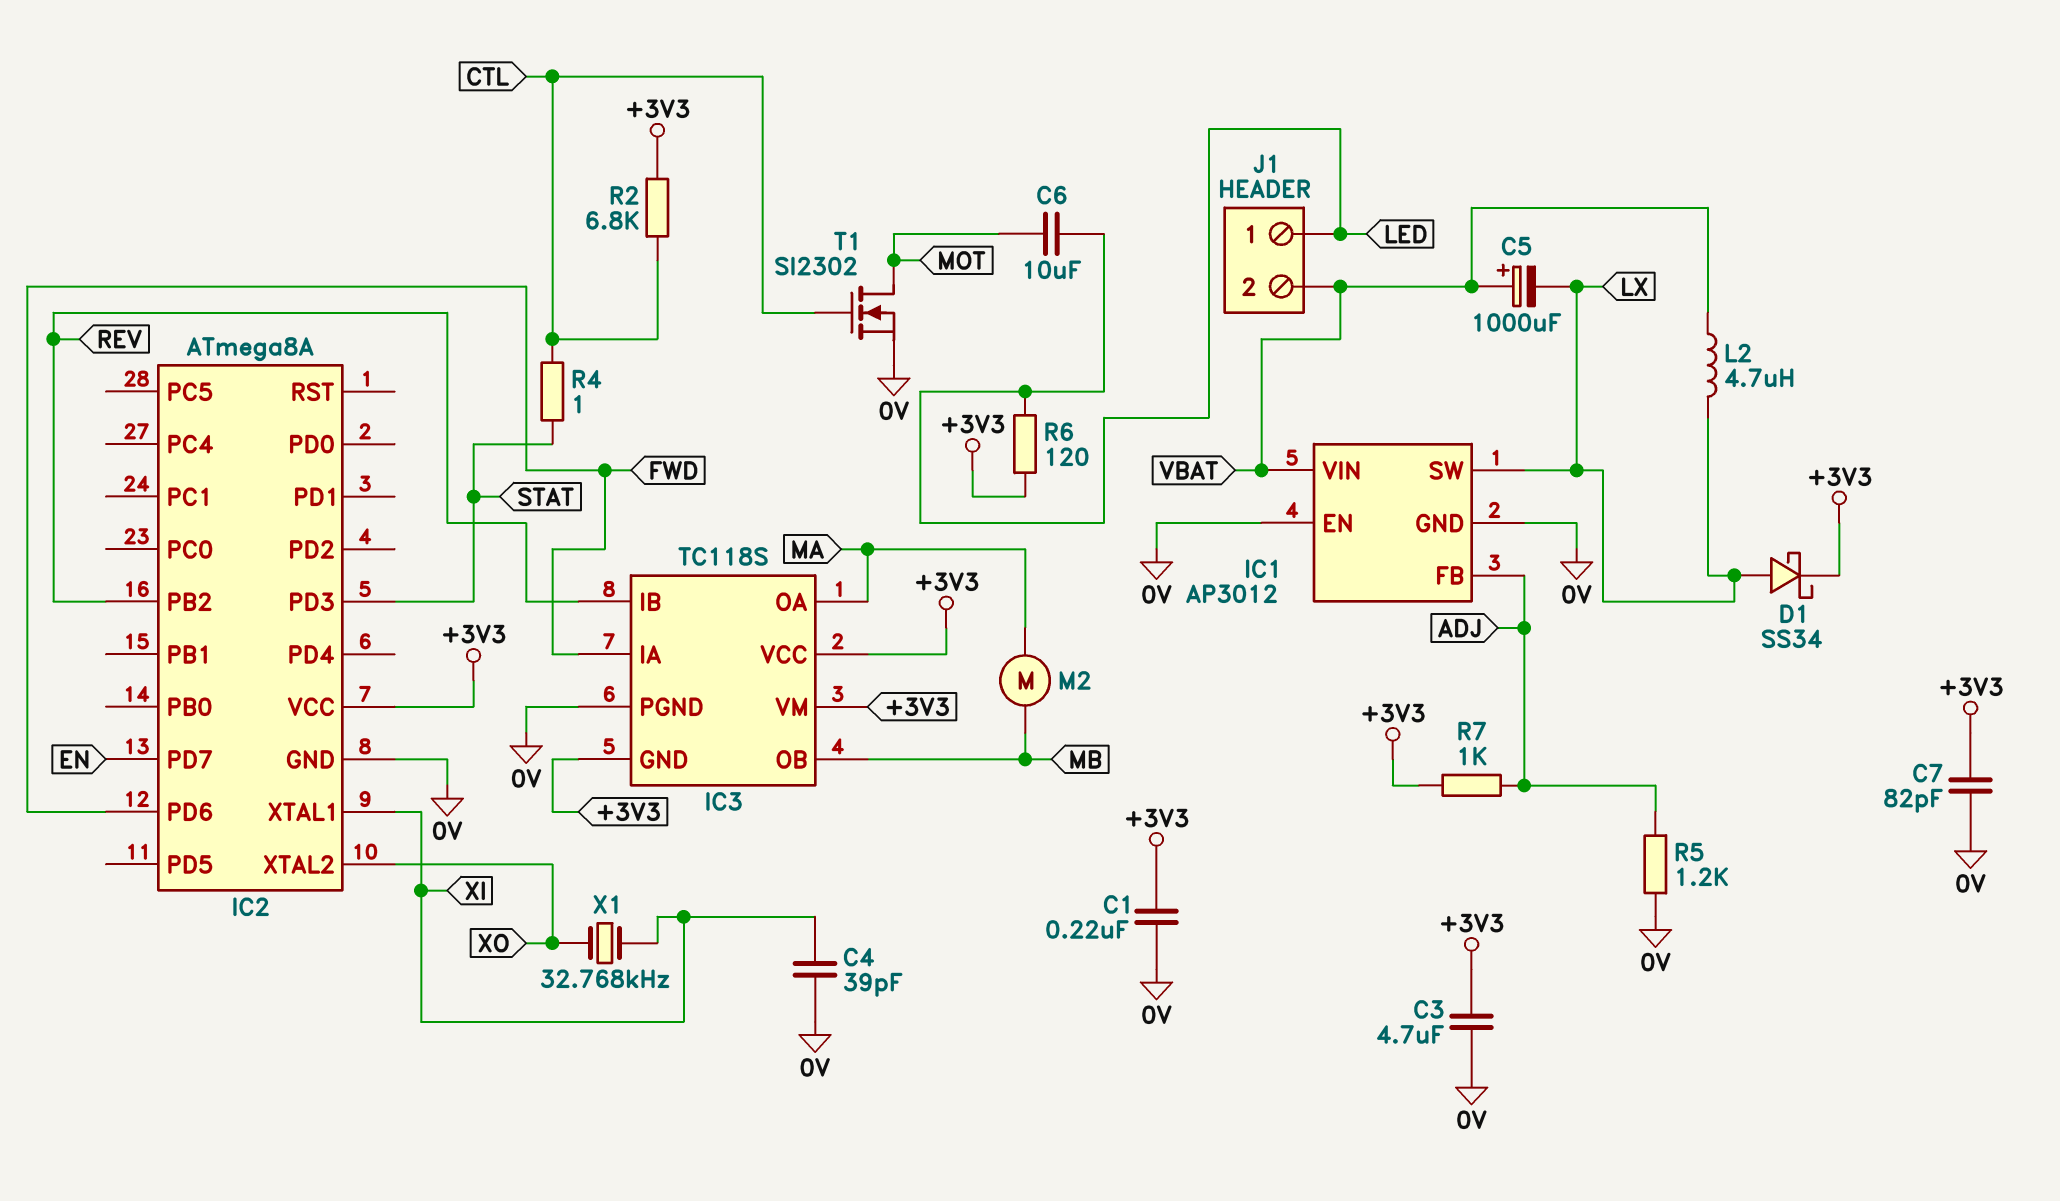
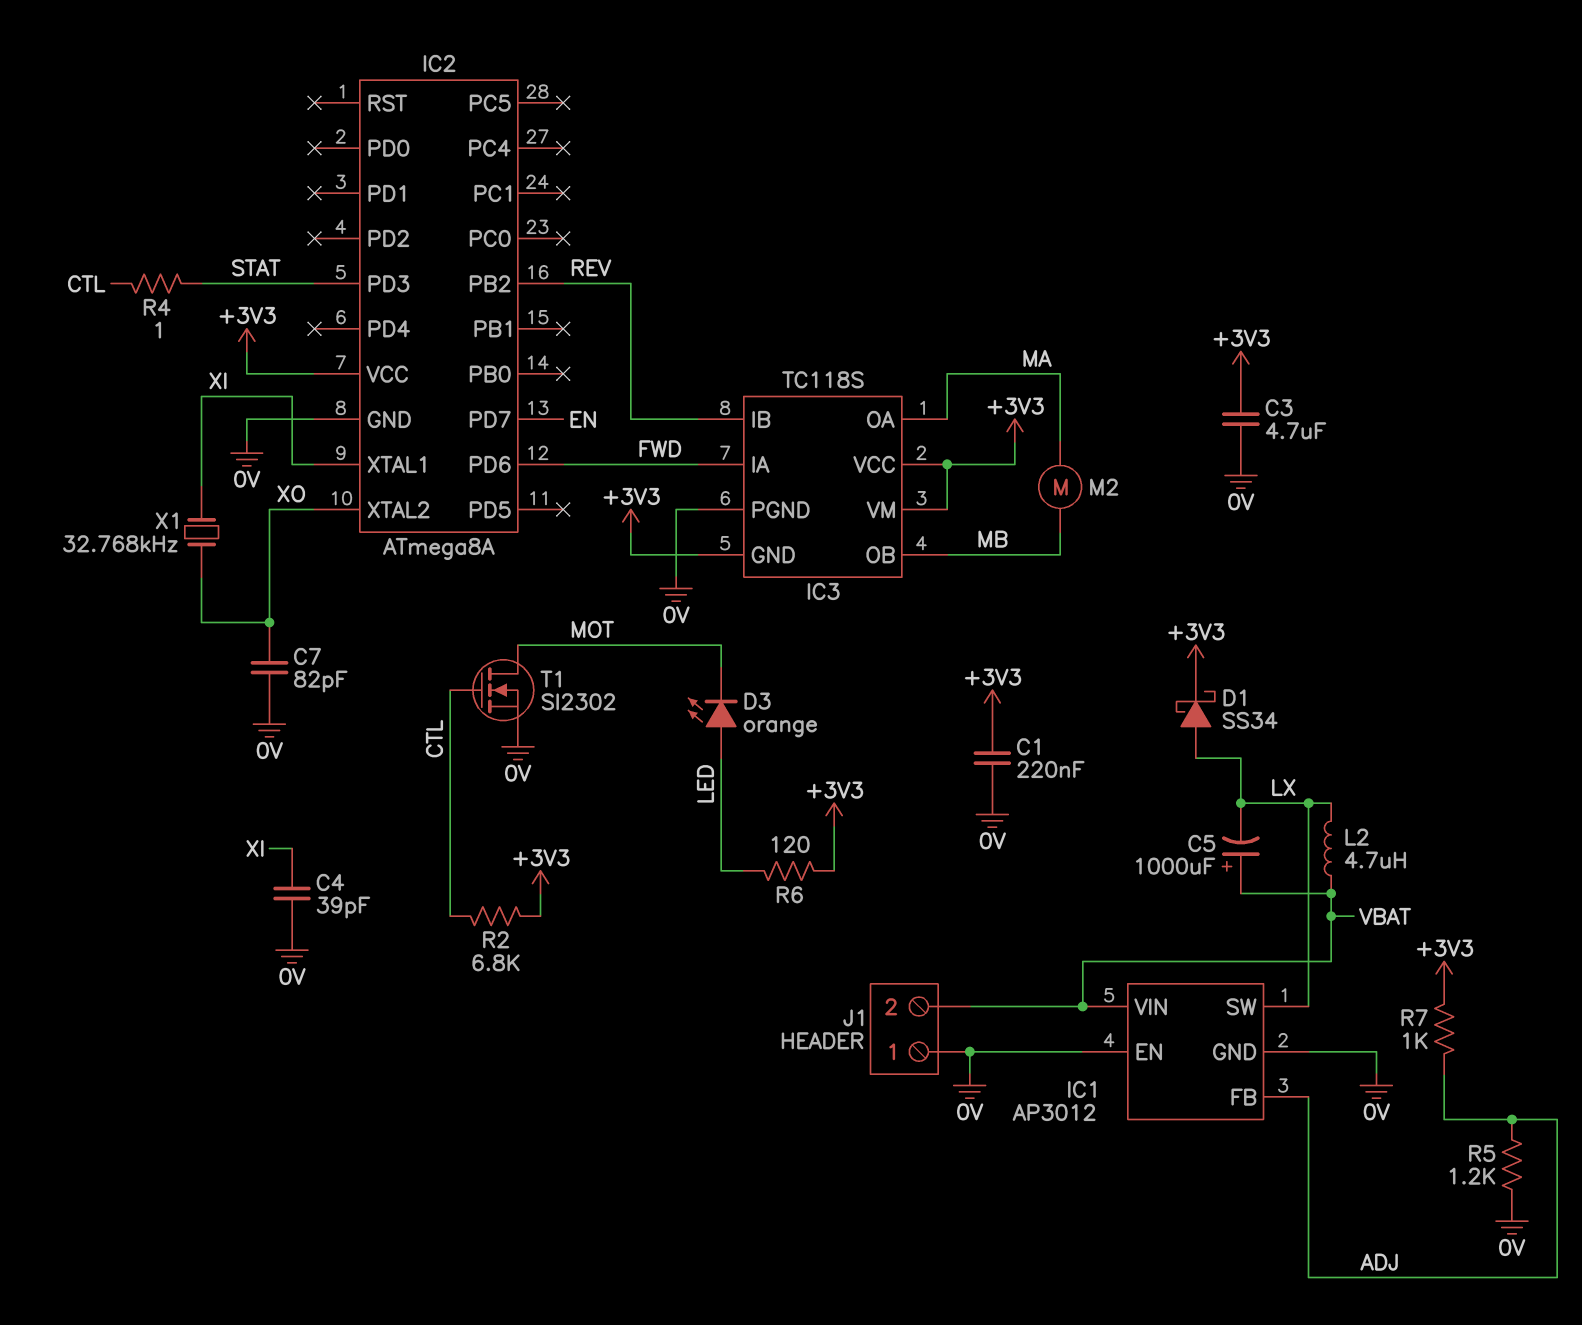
C6: 10uF (LED, MOT) -> none
C7: 82pF (+3V3, 0V) -> 82pF (0V, XO)
D3: none -> LED orange (A LED, K MOT)
J1 pin 1: LED -> 0V

